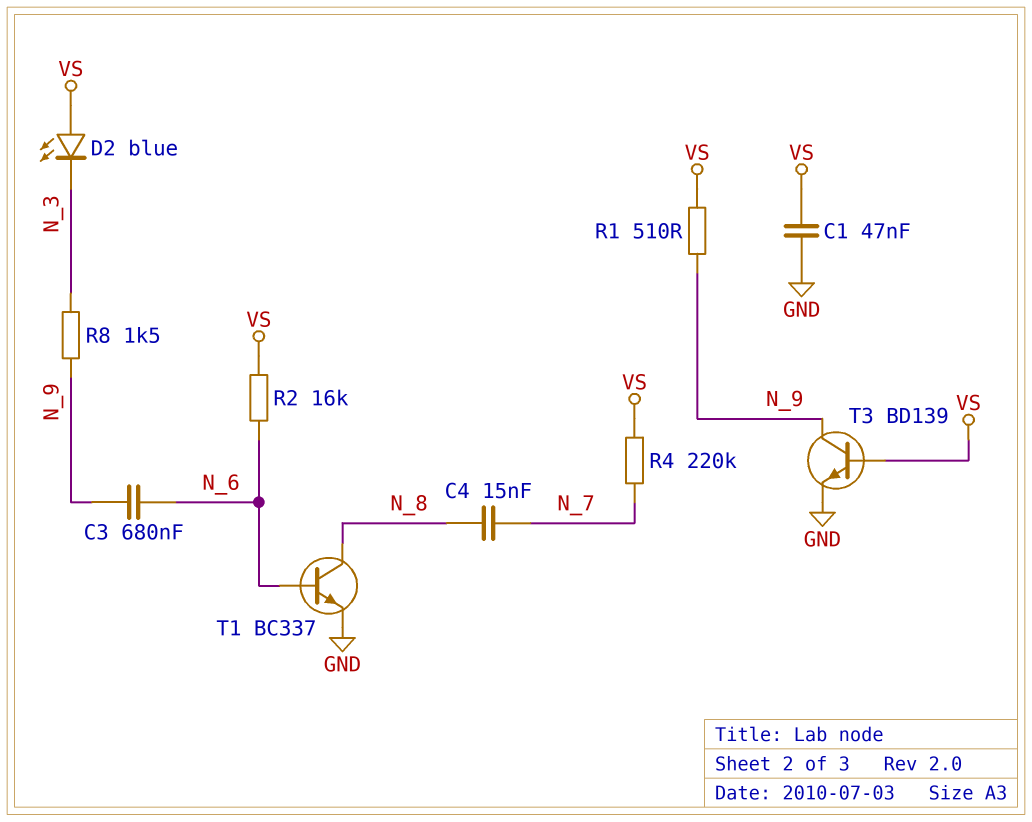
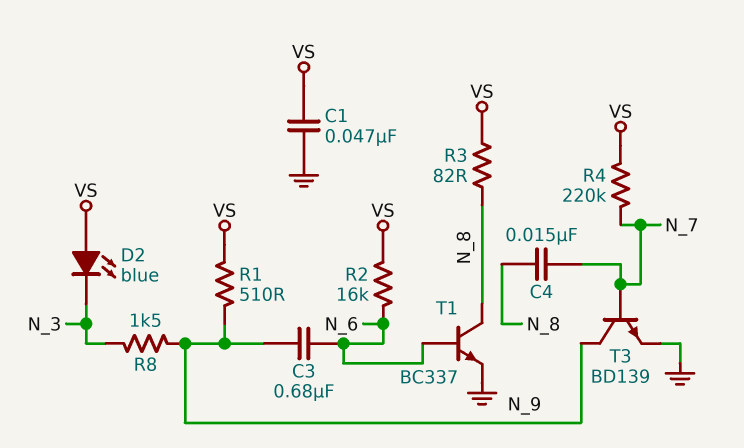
R3: none -> 82 (N_8, VS)
T3: NPN BD139 (B VS, C N_9, E GND) -> NPN BD139 (B N_7, C N_9, E GND)

